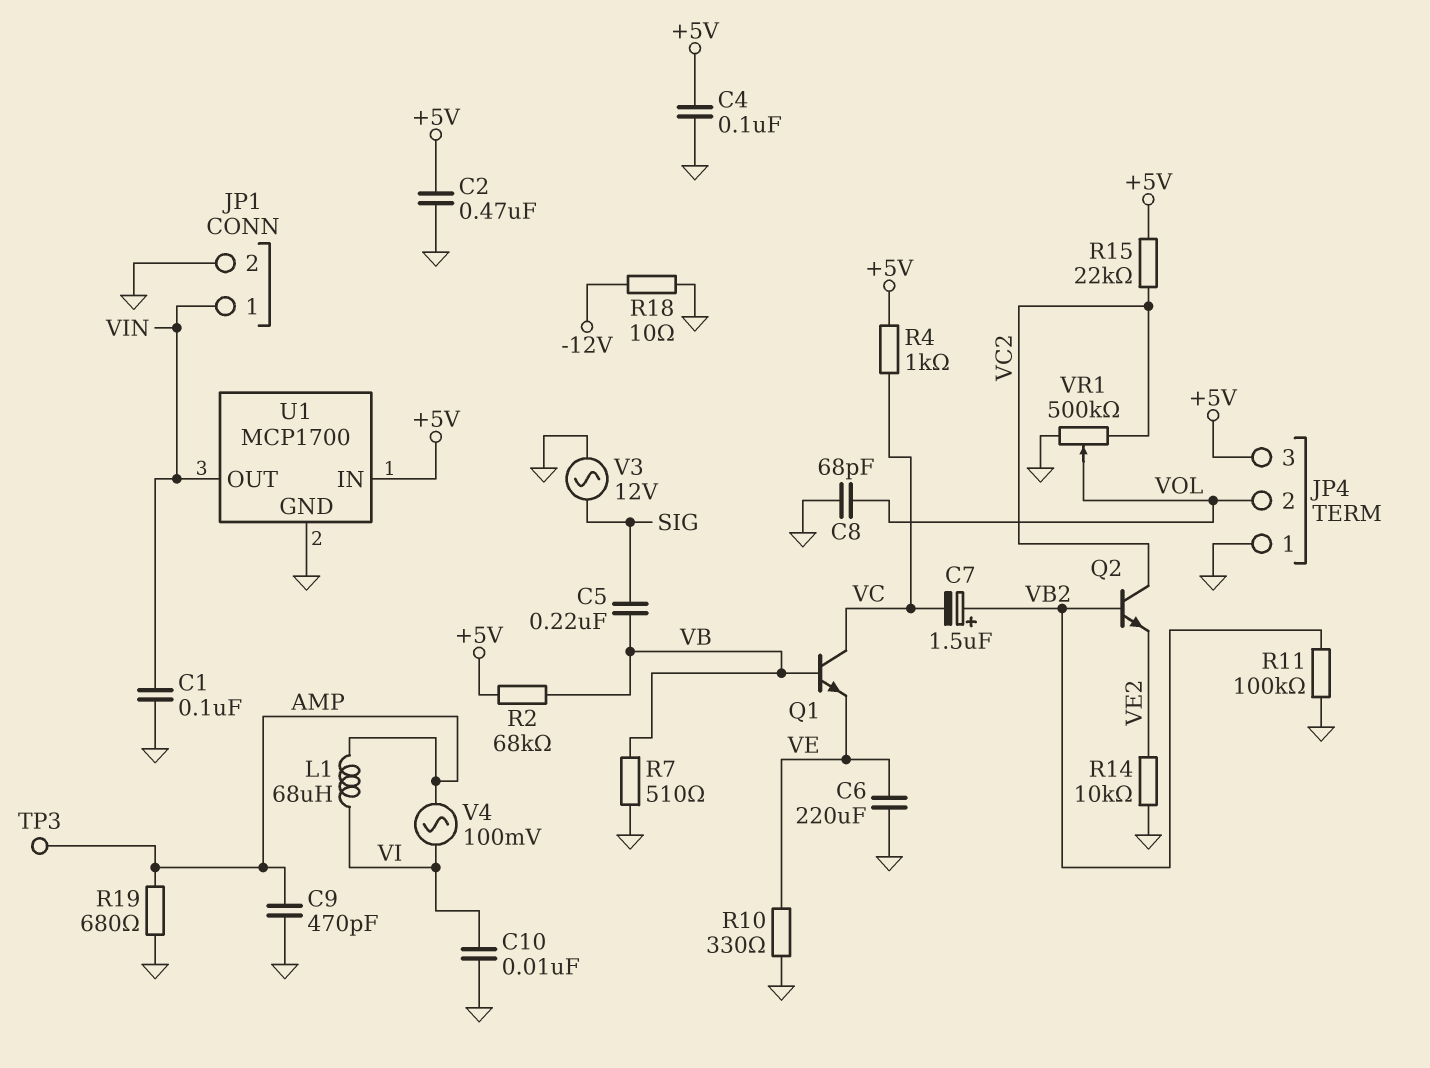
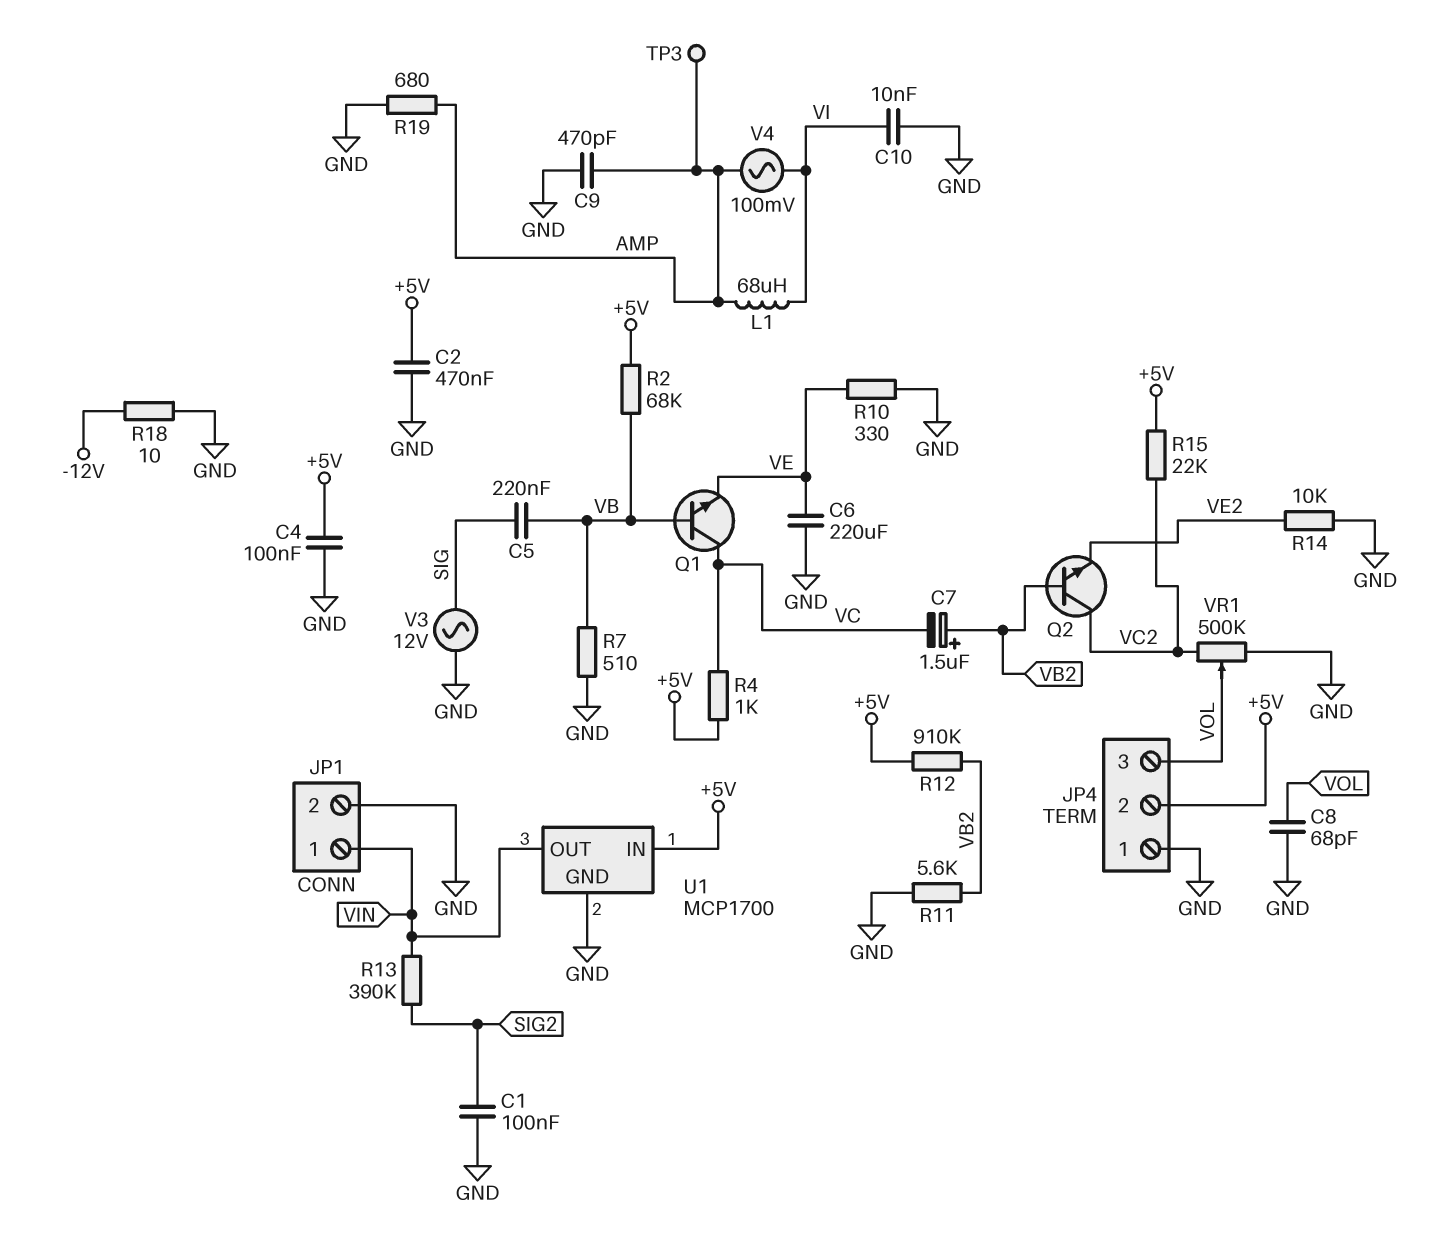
C1: 100nF (GND, VIN) -> 100nF (GND, SIG2)
JP4 pin 2: VOL -> +5V
JP4 pin 3: +5V -> VOL
R11: 100k (GND, VB2) -> 5.6k (GND, VB2)
R12: none -> 910k (+5V, VB2)
R13: none -> 390k (SIG2, VIN)

